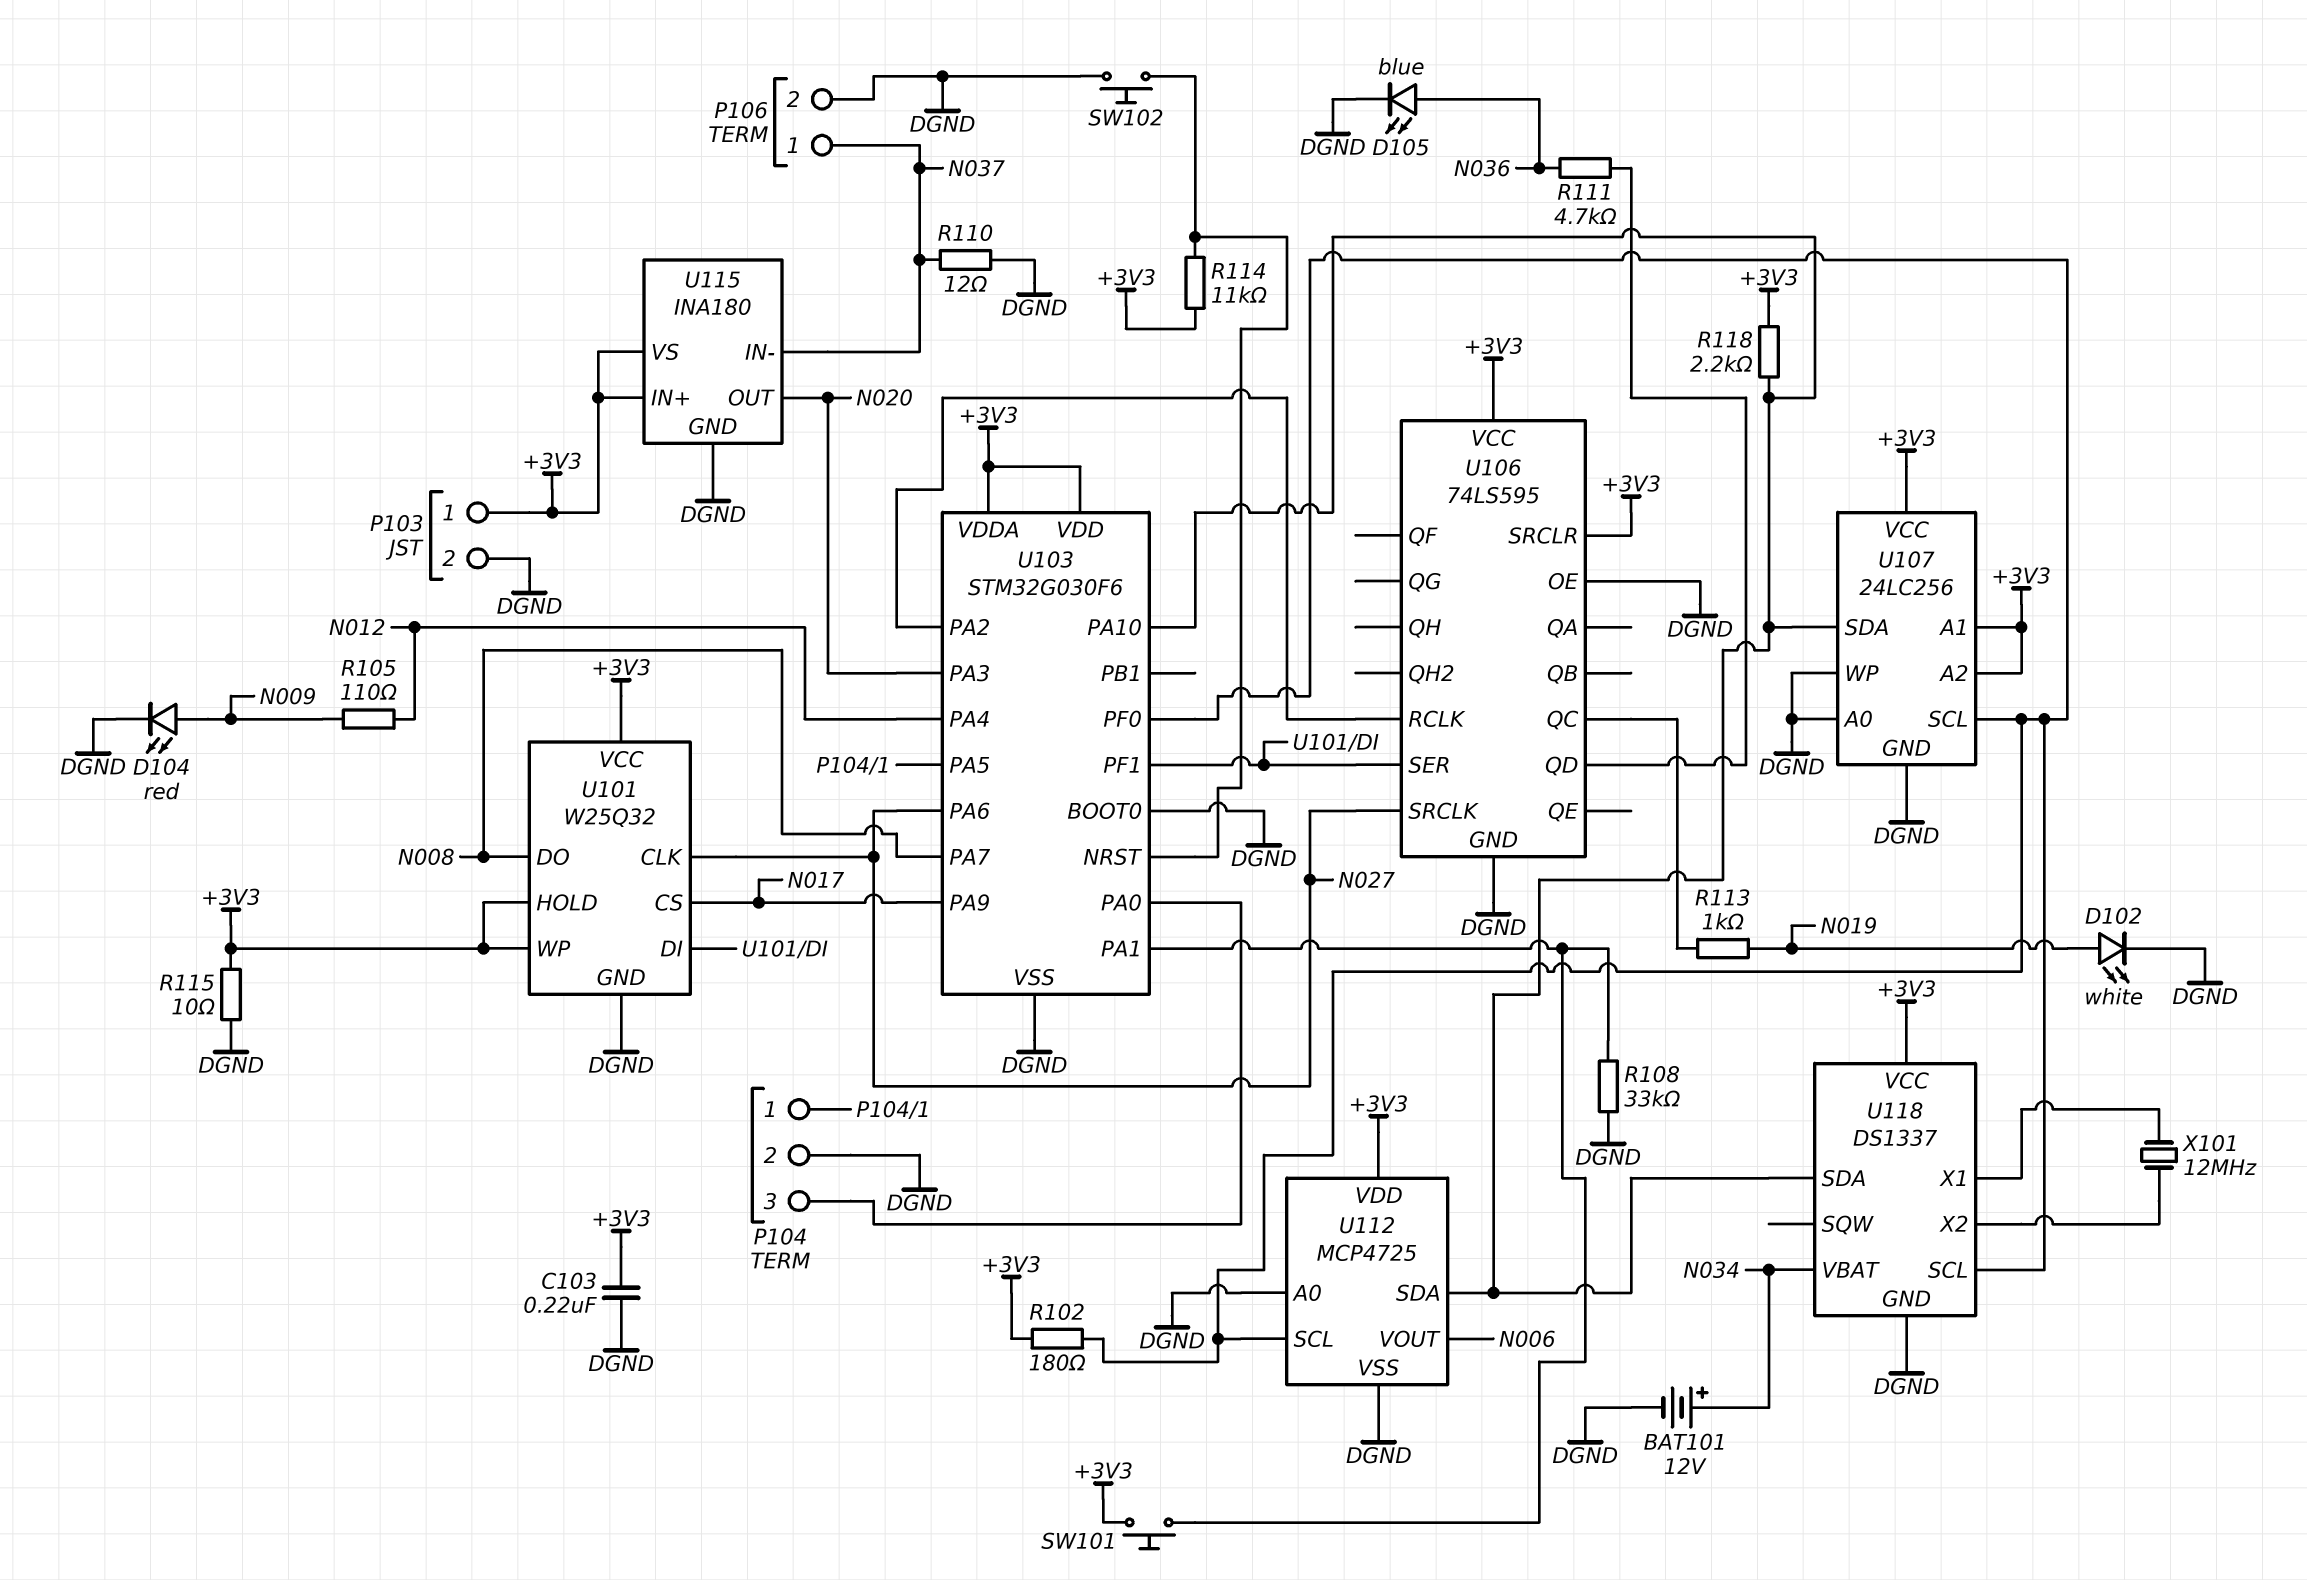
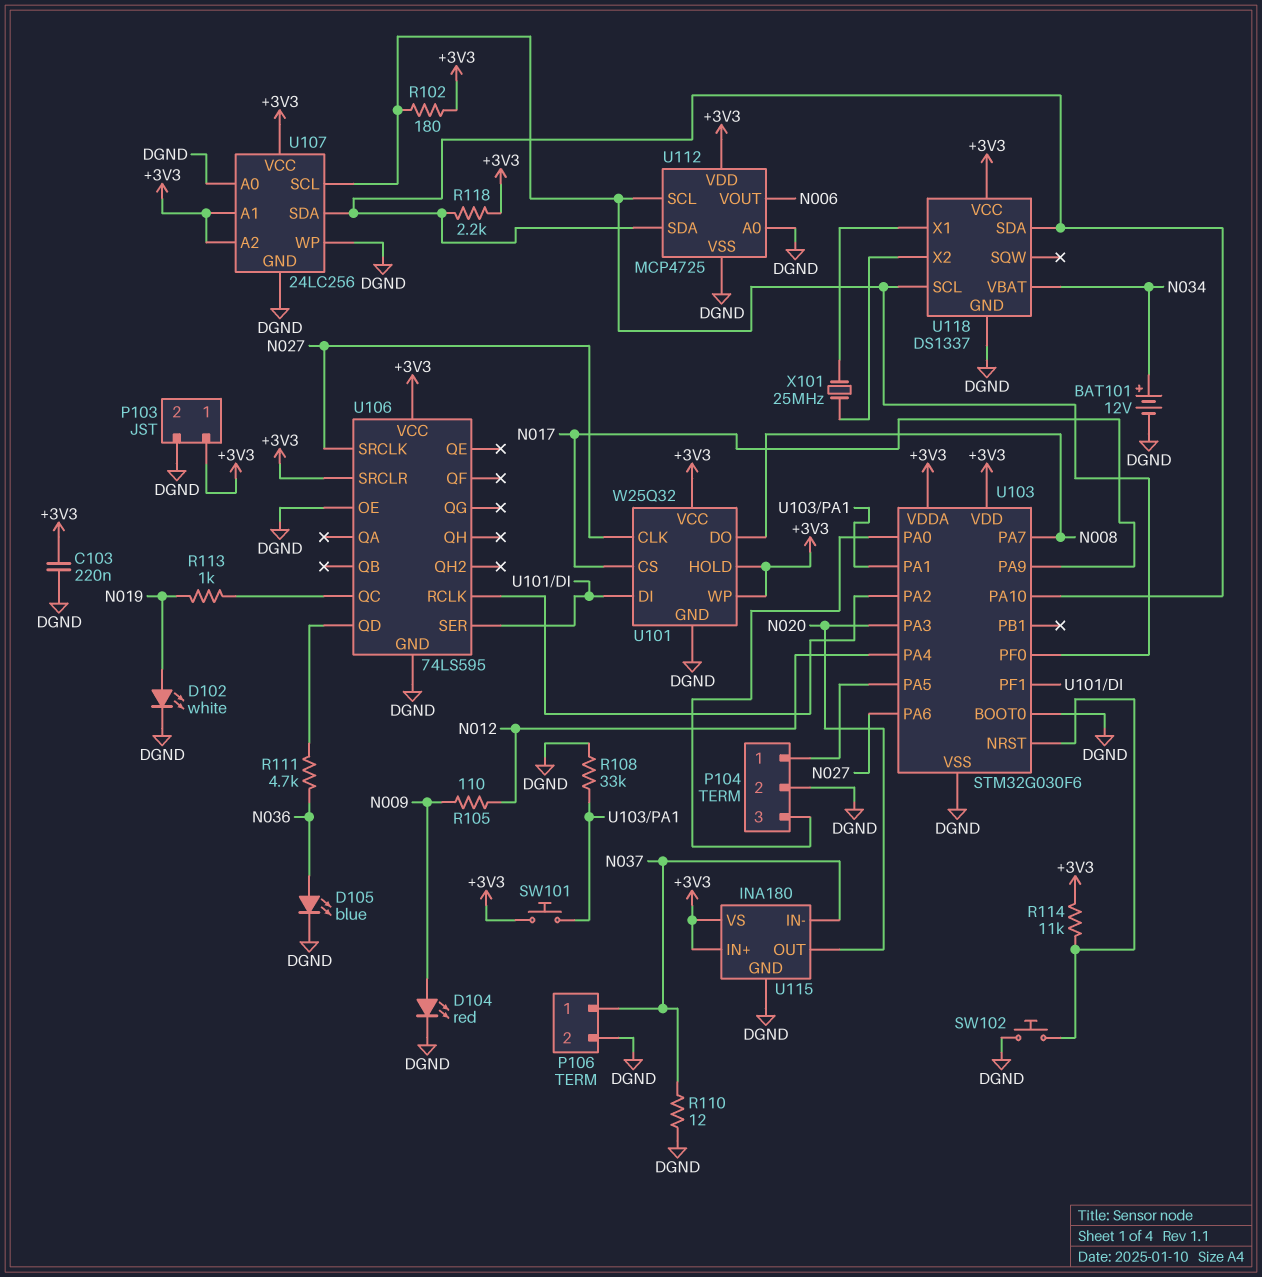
R115: 10 (+3V3, DGND) -> none
X101: 12MHz (U118/X1, U118/X2) -> 25MHz (U118/X1, U118/X2)

